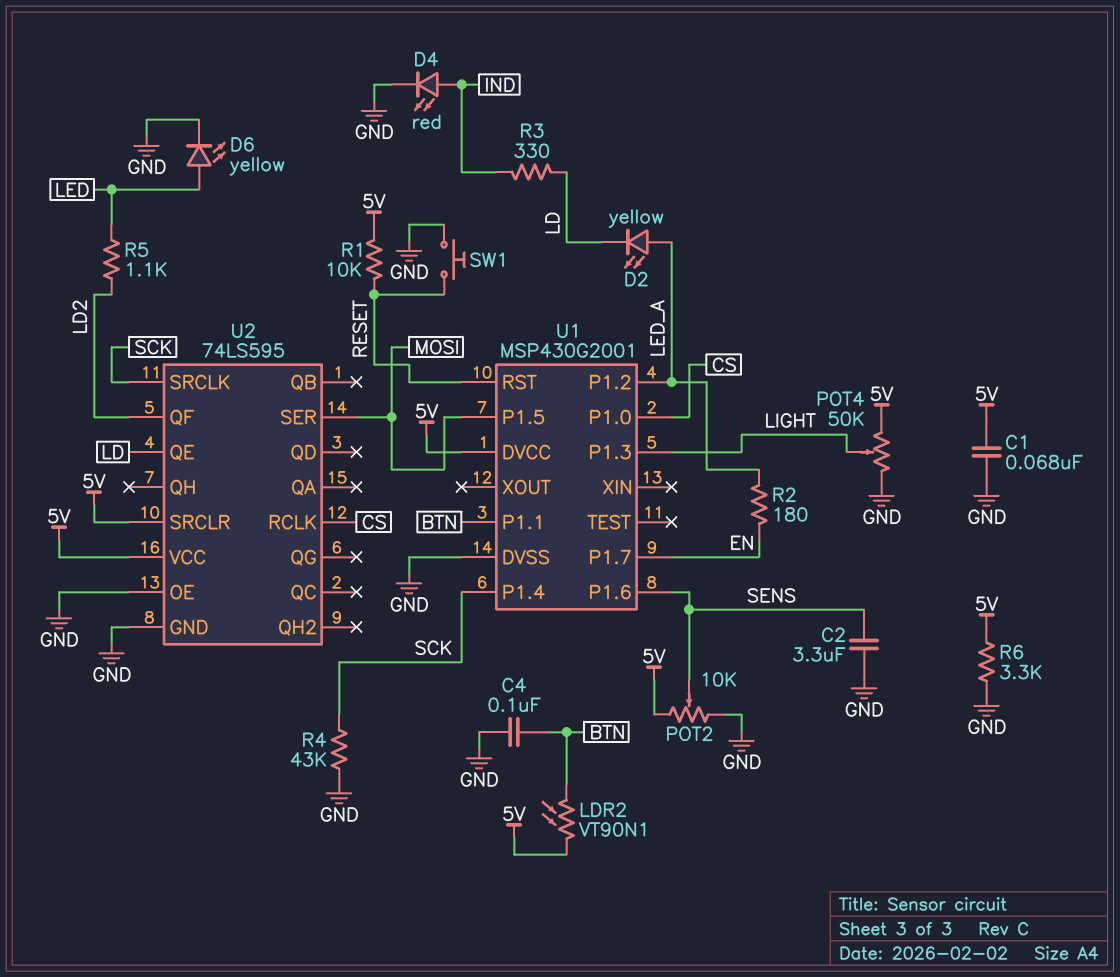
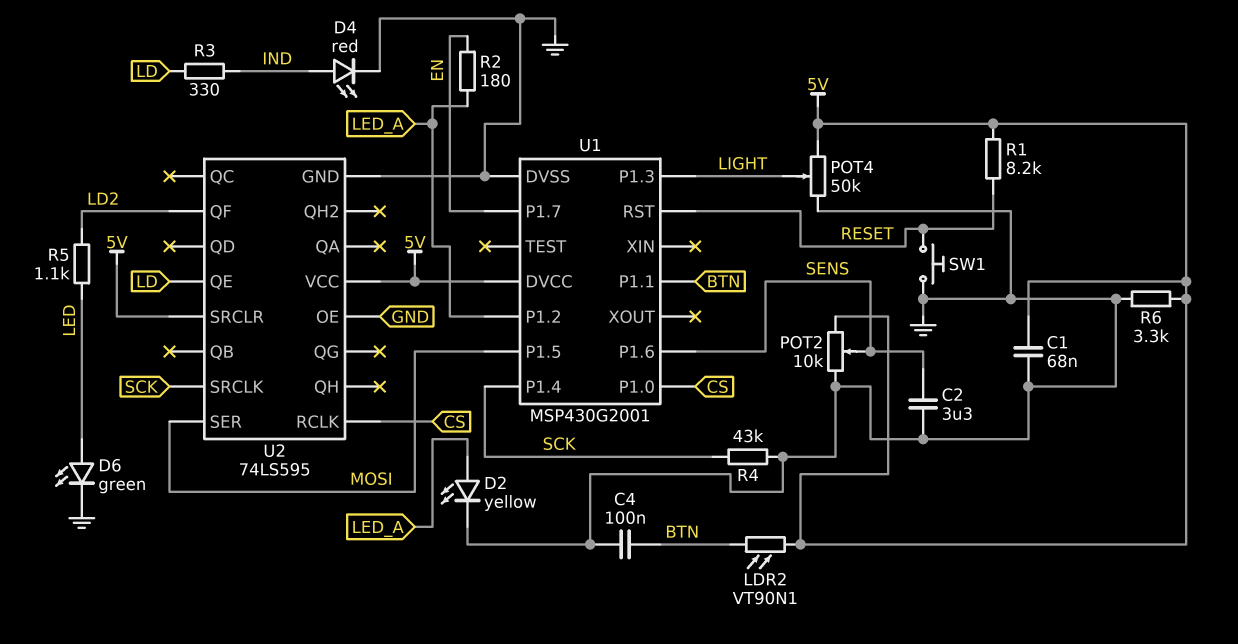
D2: LED yellow (A LED_A, K LD) -> LED yellow (A LED_A, K GND)
D6: LED yellow (A LED, K GND) -> LED green (A LED, K GND)
R1: 10k (5V, RESET) -> 8.2k (5V, RESET)

